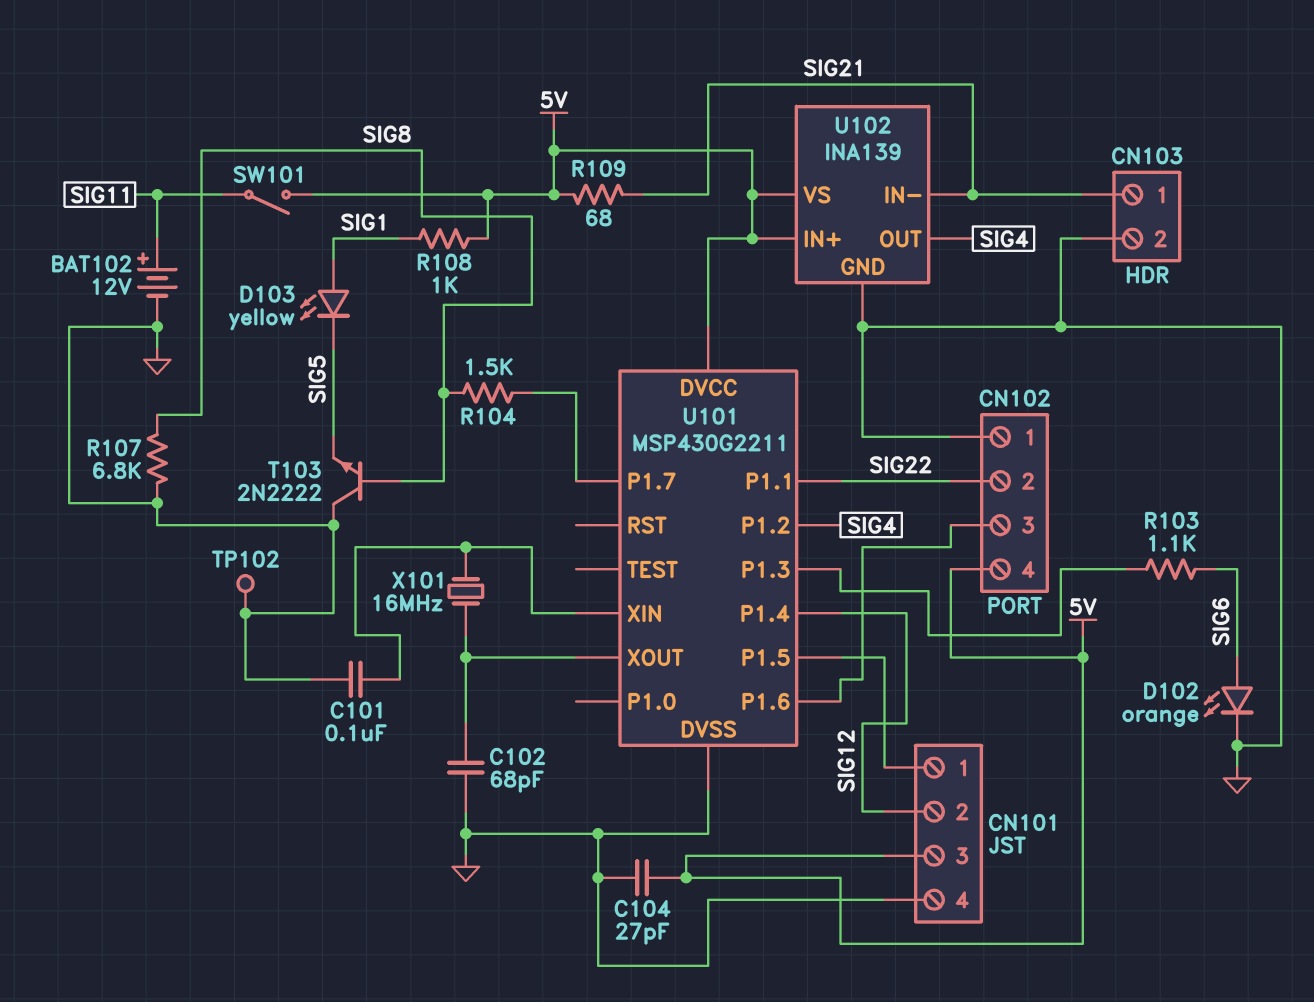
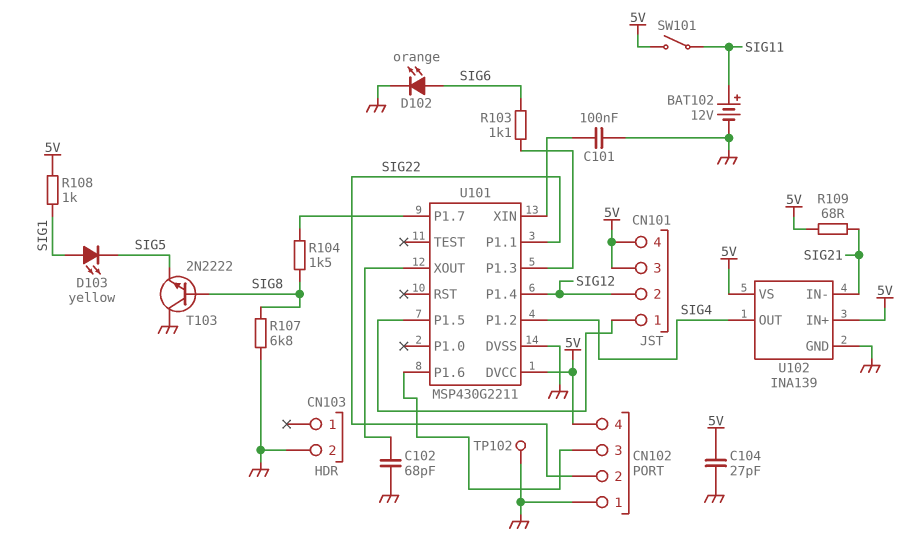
CN101 pin 4: GND -> 5V
CN103 pin 1: SIG21 -> none
X101: 16MHz (U101/XIN, U101/XOUT) -> none

